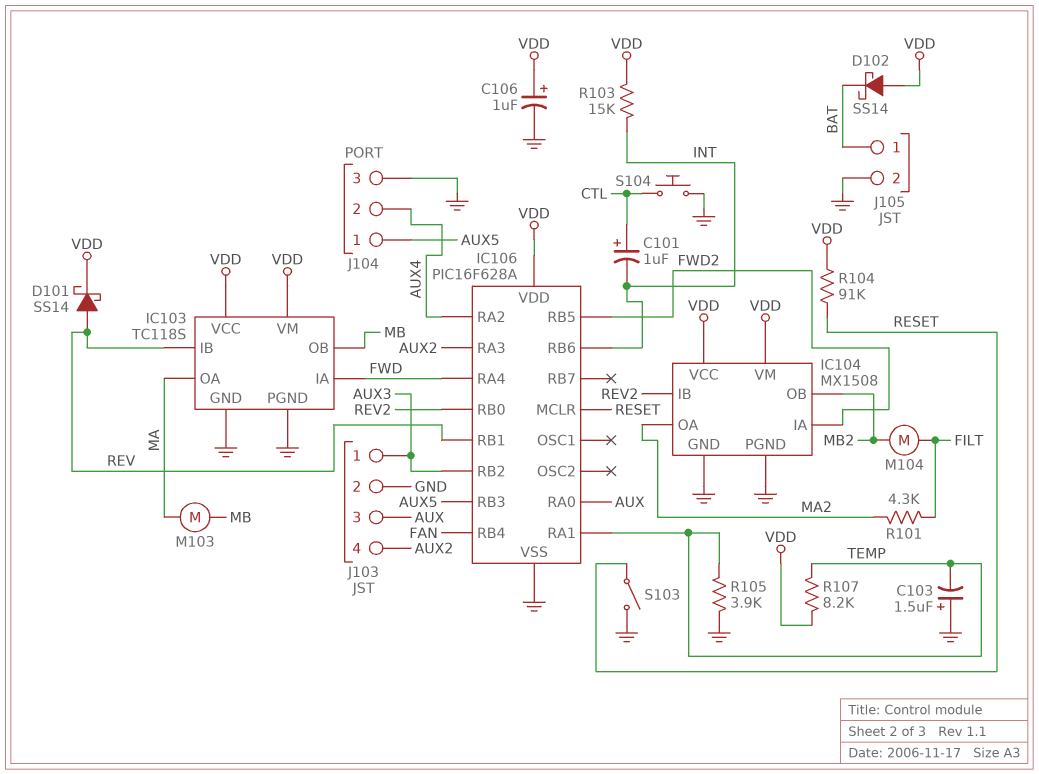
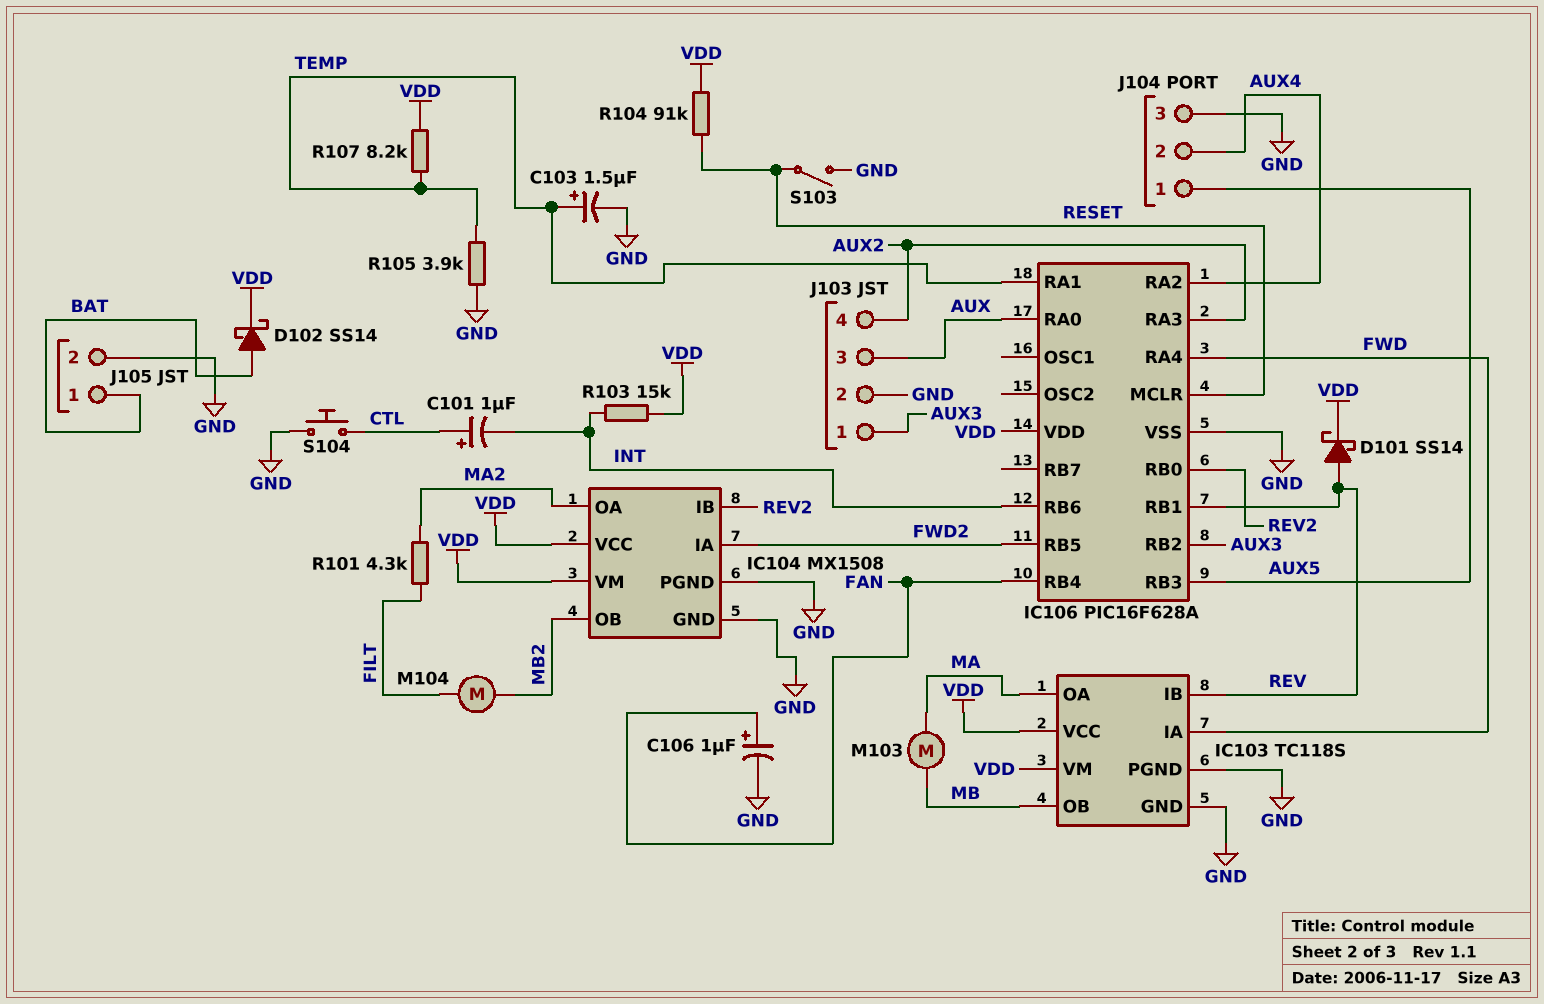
C103: 1.5uF (plus GND, minus TEMP) -> 1.5uF (plus TEMP, minus GND)
C106: 1uF (plus VDD, minus GND) -> 1uF (plus FAN, minus GND)
D102: schottky SS14 (A VDD, K BAT) -> schottky SS14 (A BAT, K VDD)

